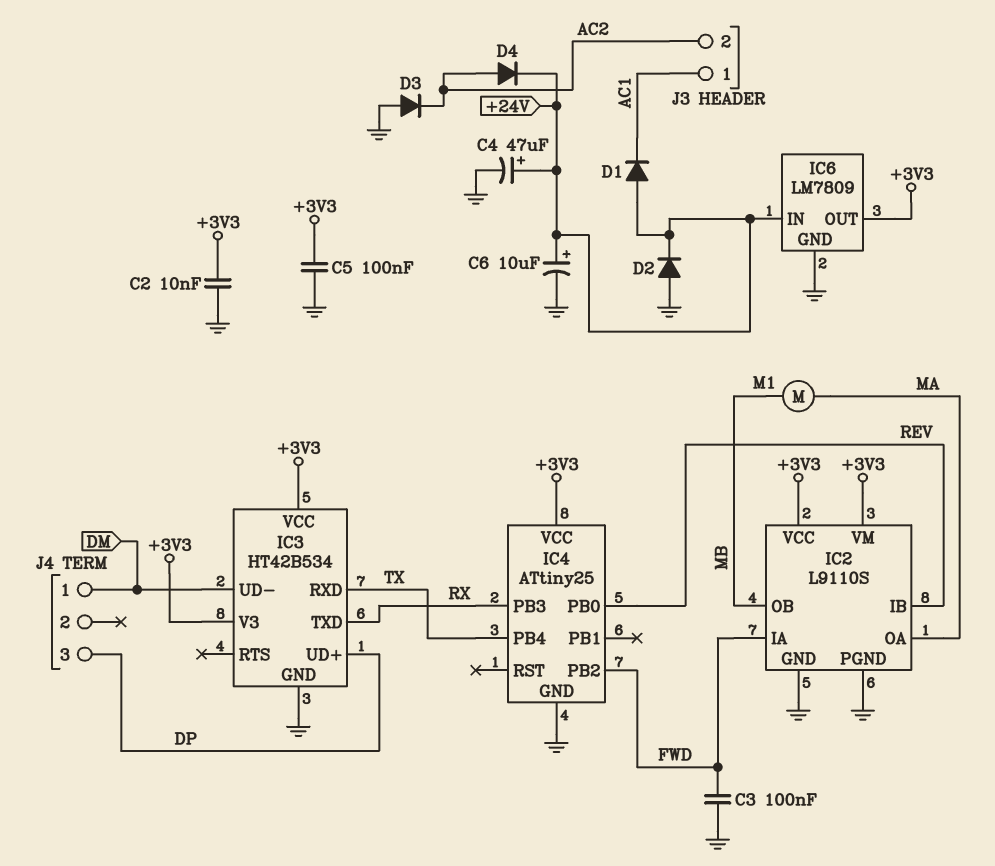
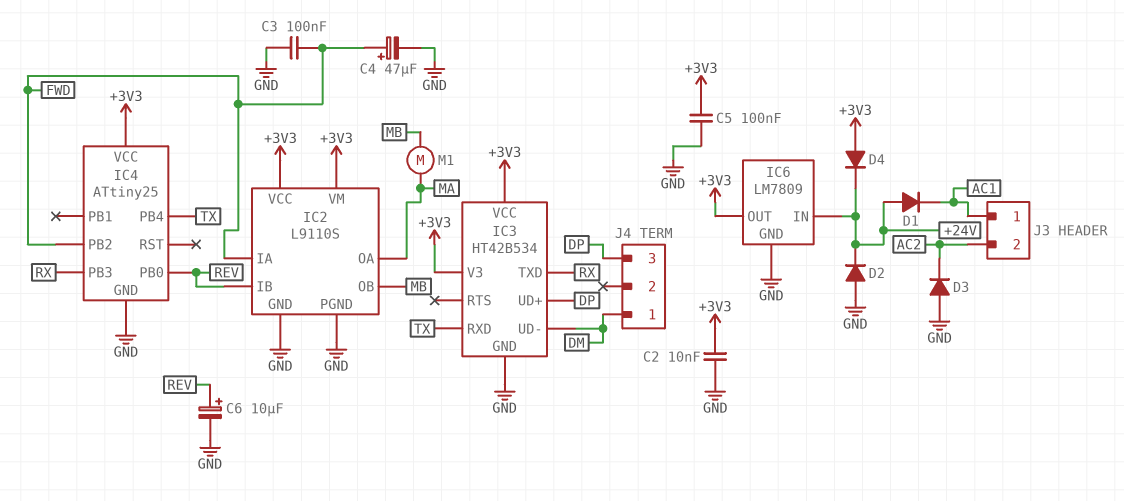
C4: 47uF (plus +24V, minus GND) -> 47uF (plus FWD, minus GND)
C6: 10uF (plus +24V, minus GND) -> 10uF (plus REV, minus GND)
D4: diode (A AC2, K +24V) -> diode (A +3V3, K +24V)

